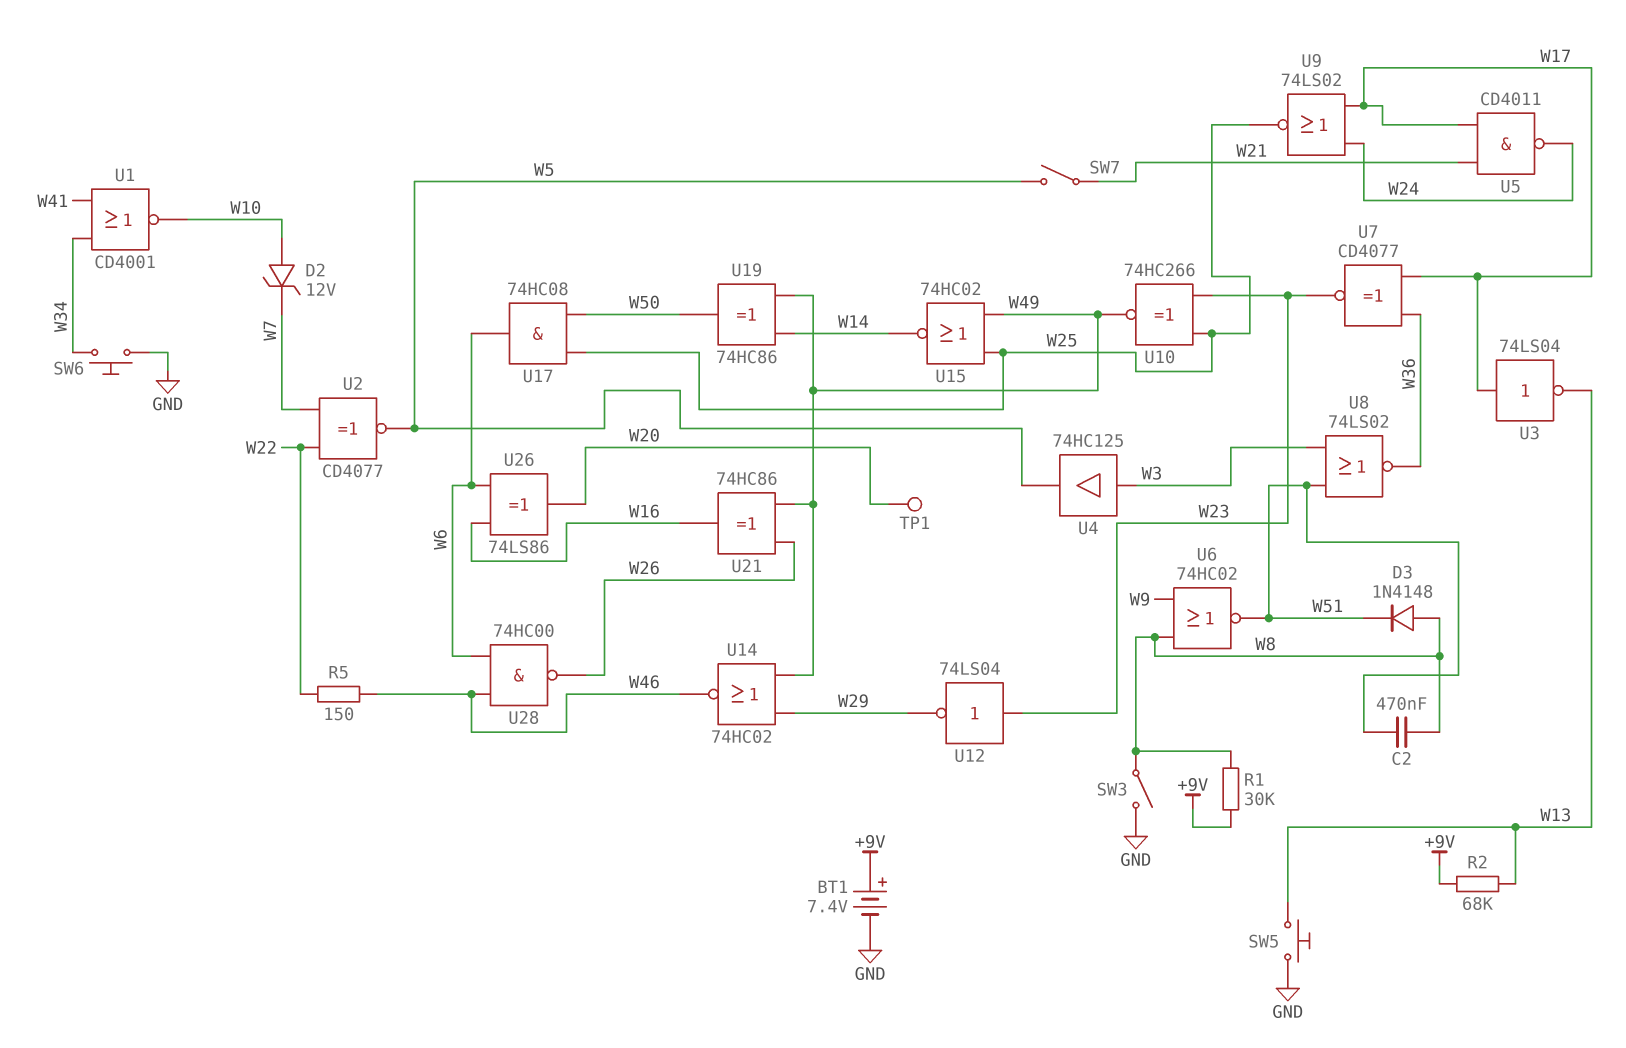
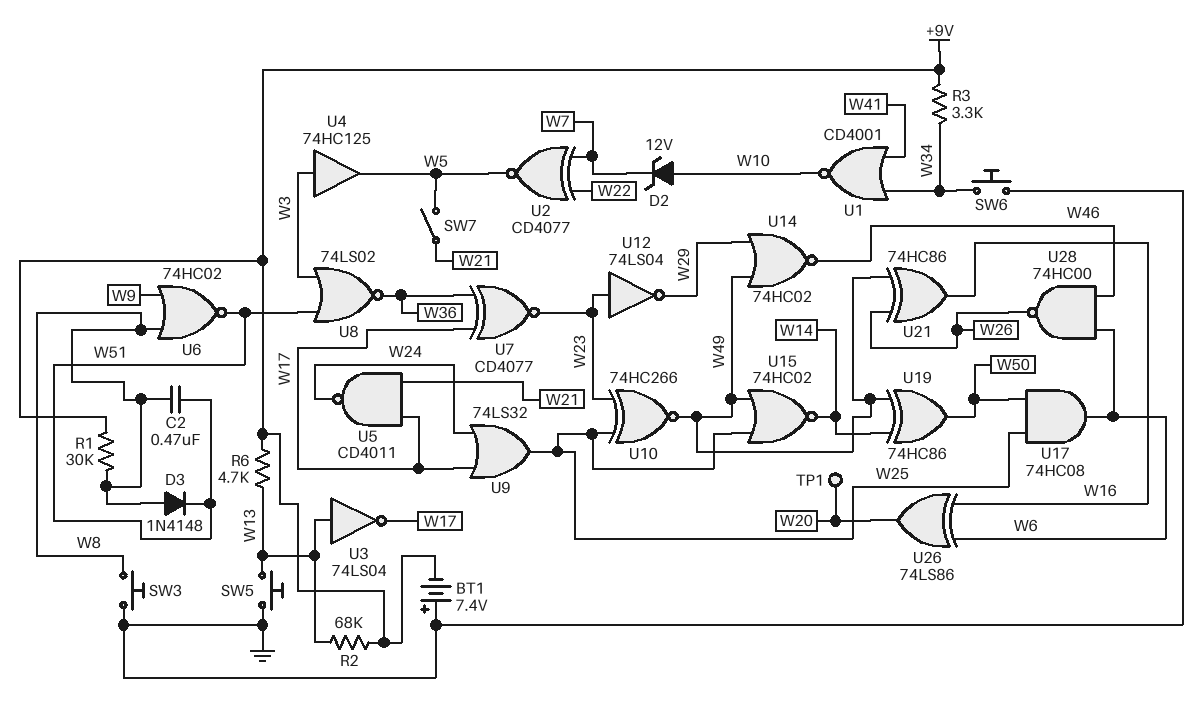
BT1: 7.4V (plus +9V, minus GND) -> 7.4V (plus GND, minus +9V)
R3: none -> 3.3k (+9V, W34)
R5: 150 (W22, W46) -> none
R6: none -> 4.7k (+9V, W13)
SW3: switch (GND, W8) -> button (GND, W8)
U3: NOT 74LS04 (in W17, out W13) -> NOT 74LS04 (in W13, out W17)
U9: NOR 74LS02 (in W17, in W24, out W25) -> OR 74LS32 (in W17, in W24, out W25)

